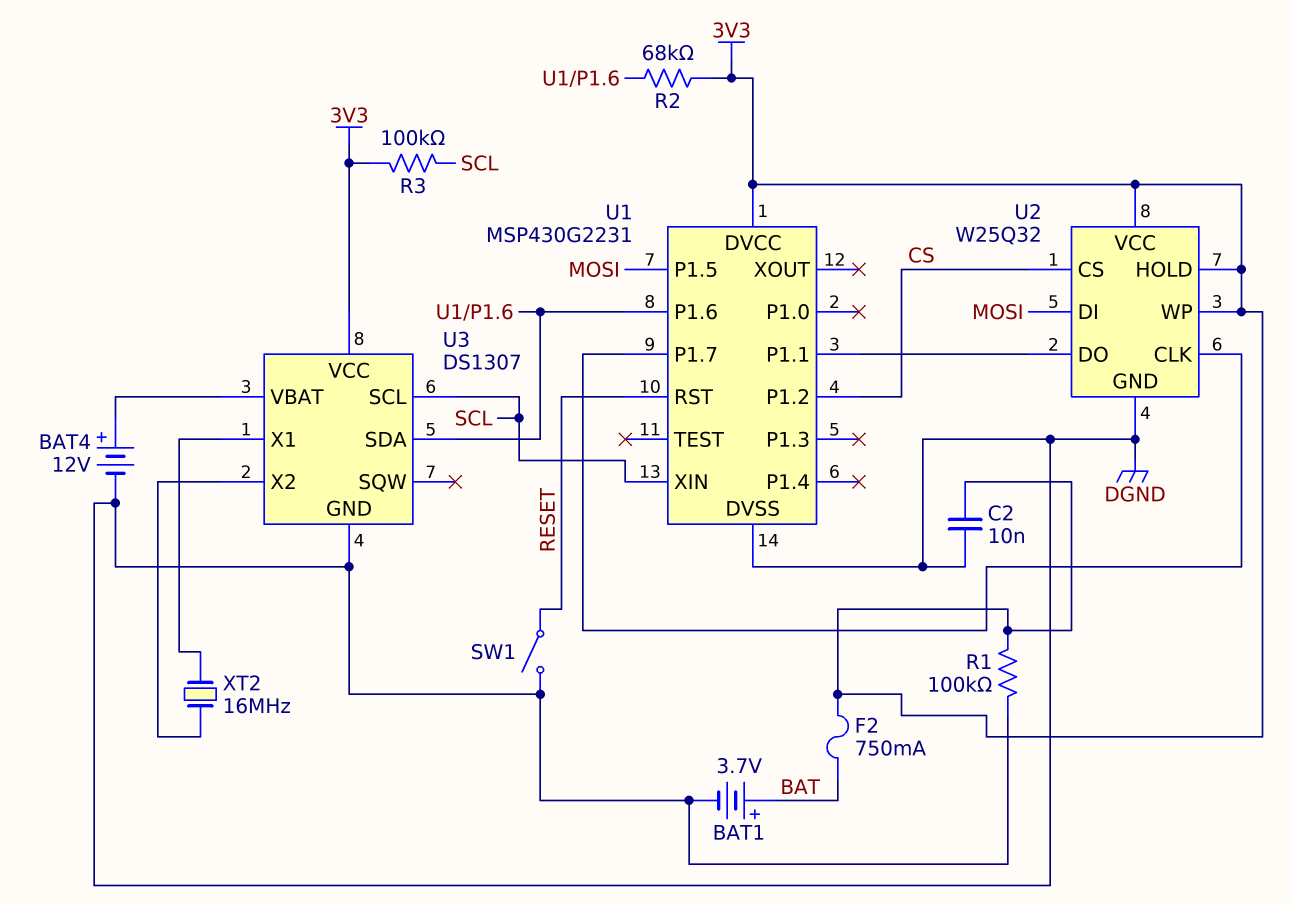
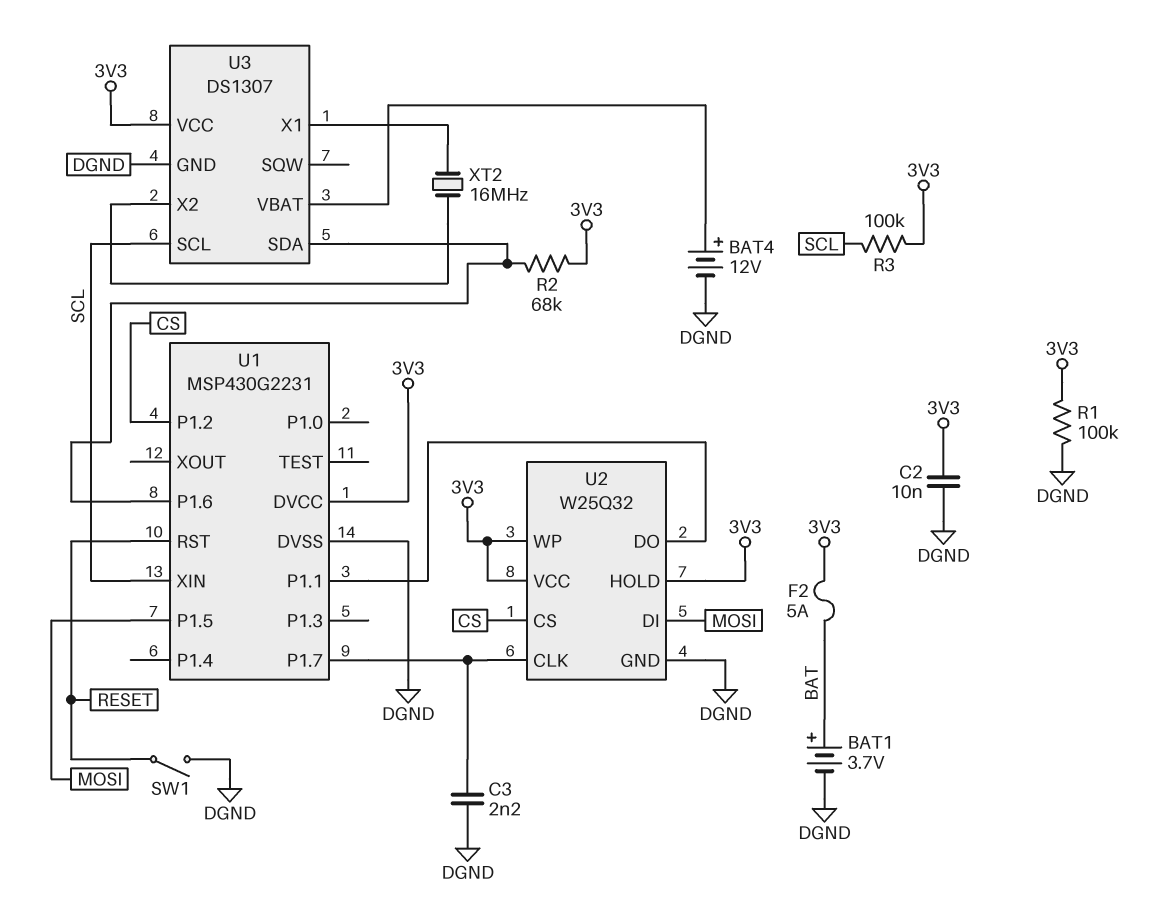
C3: none -> 2.2nF (DGND, U1/P1.7)
F2: 750mA (3V3, BAT) -> 5A (3V3, BAT)

